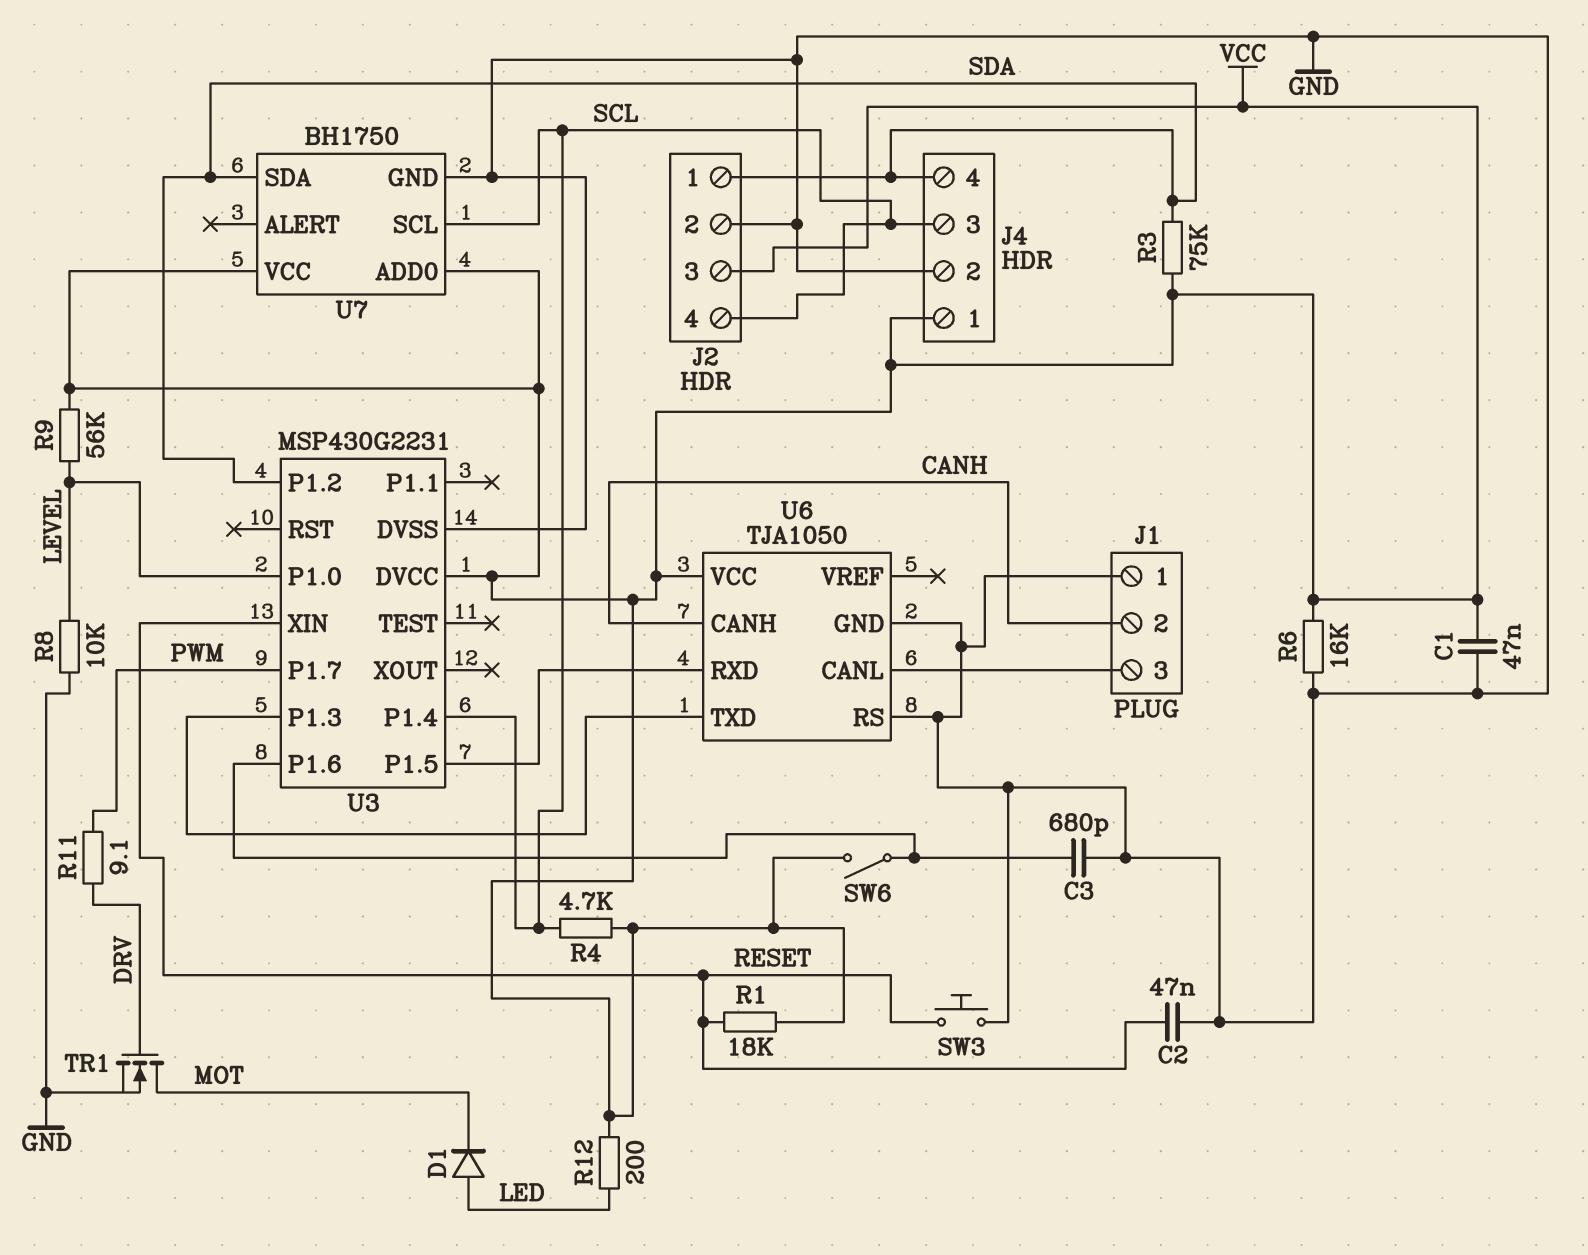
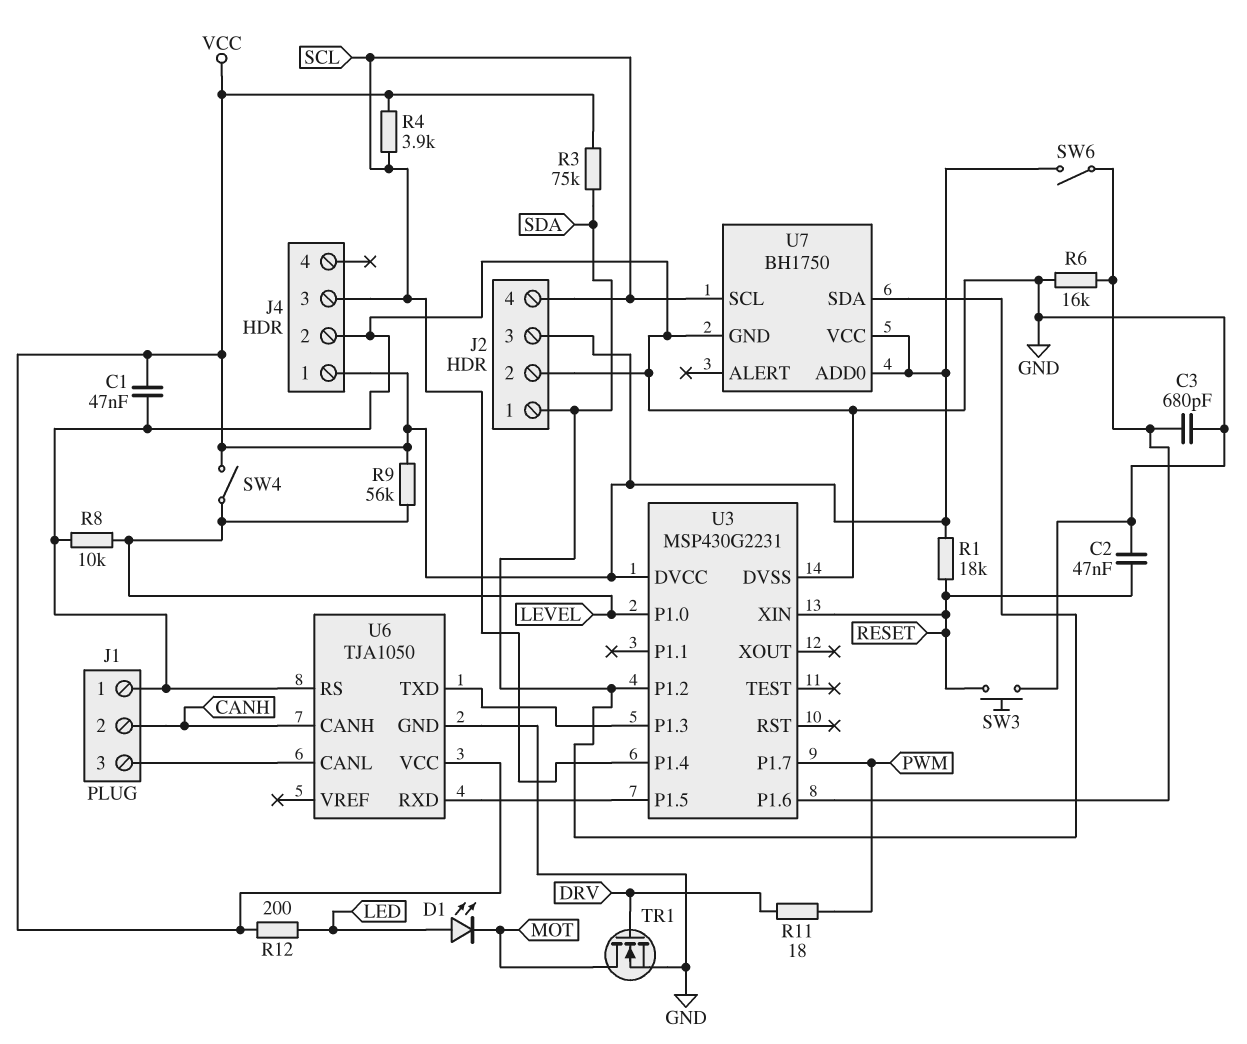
D1: diode (A LED, K MOT) -> LED (A LED, K MOT)
J4 pin 4: SDA -> none
R4: 4.7k (SCL, VCC) -> 3.9k (SCL, VCC)
R6: 16k (GND, VCC) -> 16k (GND, U3/P1.6)
R11: 9.1 (DRV, PWM) -> 18 (DRV, PWM)
SW4: none -> switch (LEVEL, VCC)

